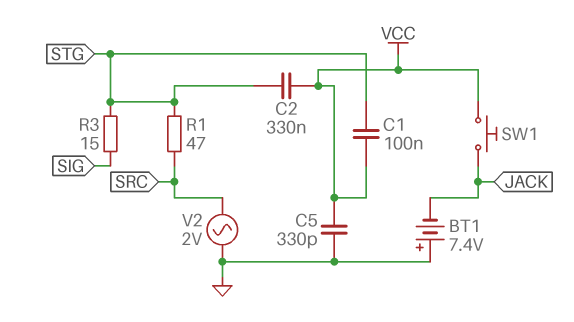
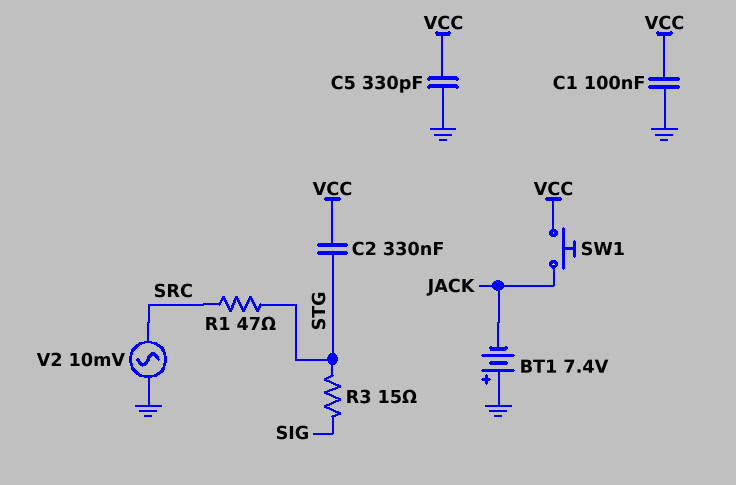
C1: 100nF (STG, VCC) -> 100nF (GND, VCC)
V2: AC 2V (GND, SRC) -> AC 10mV (GND, SRC)

